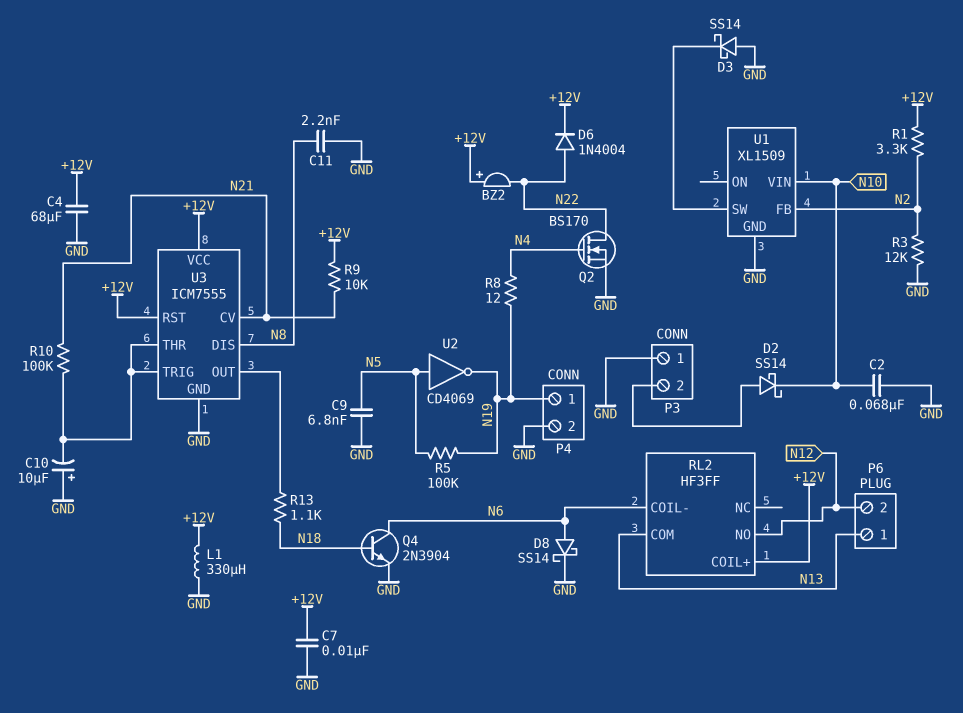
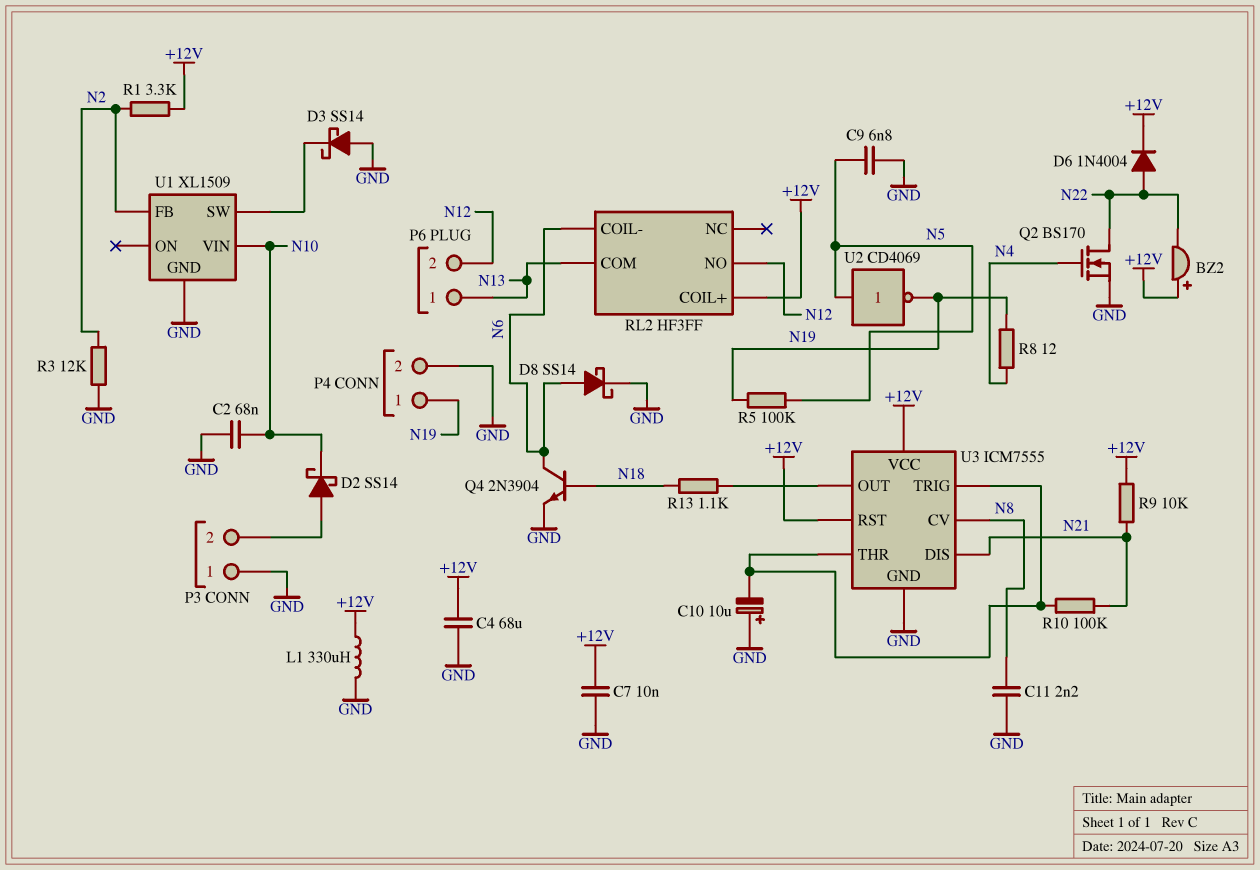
U3 pin CV: N21 -> N8
U3 pin DIS: N8 -> N21

